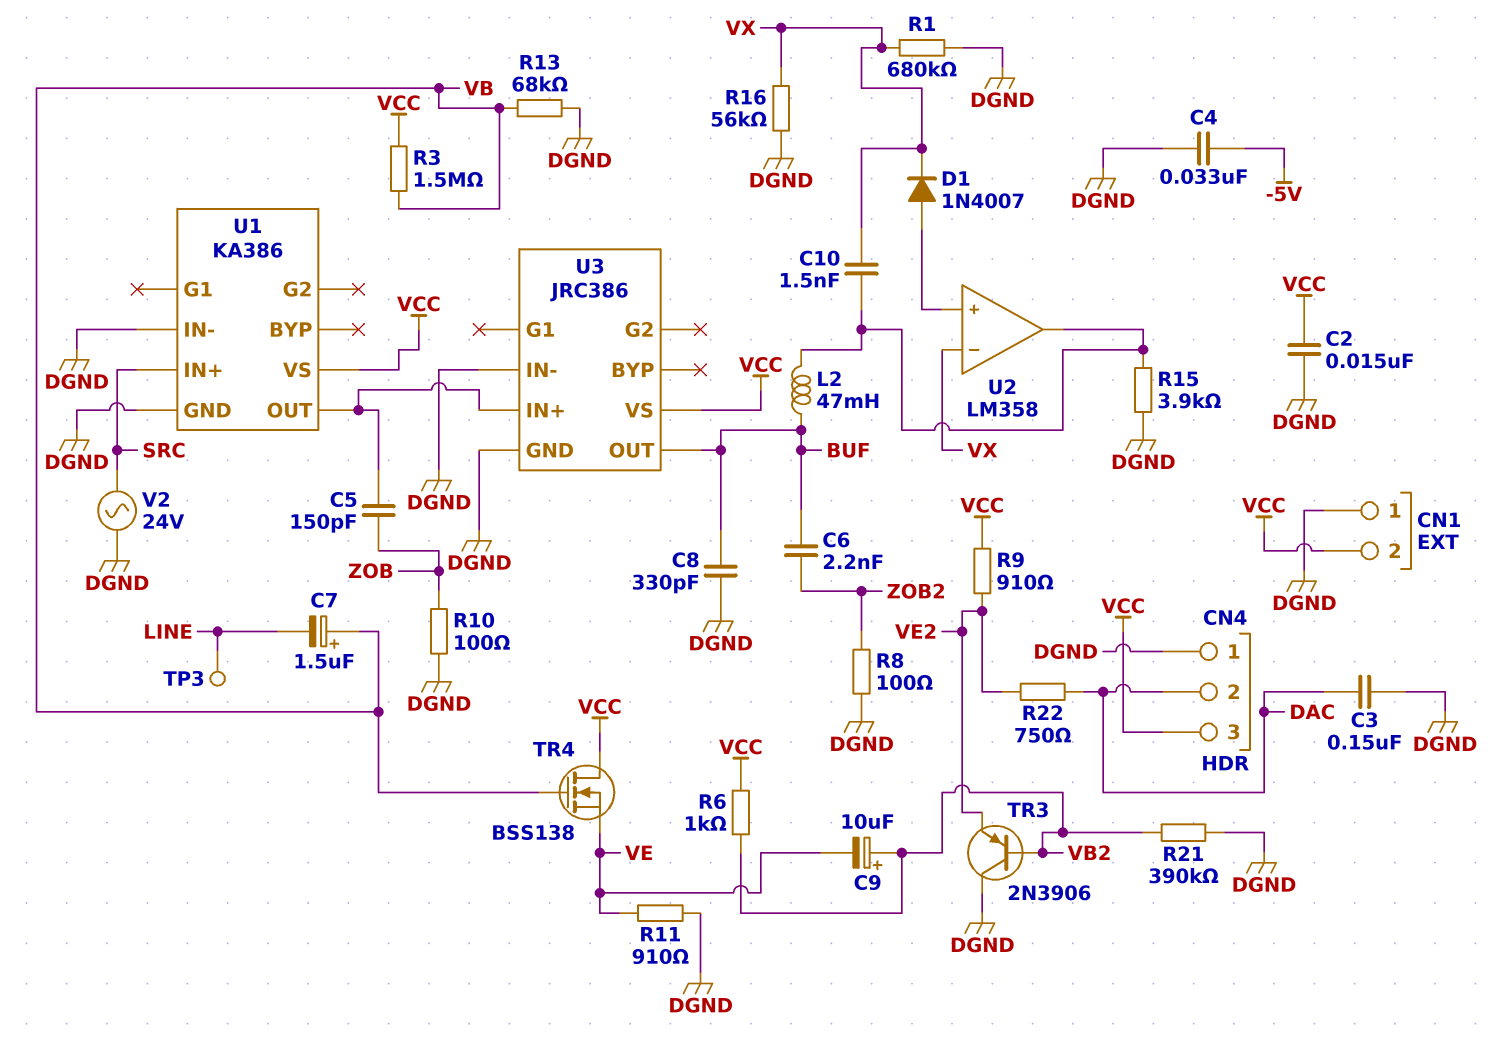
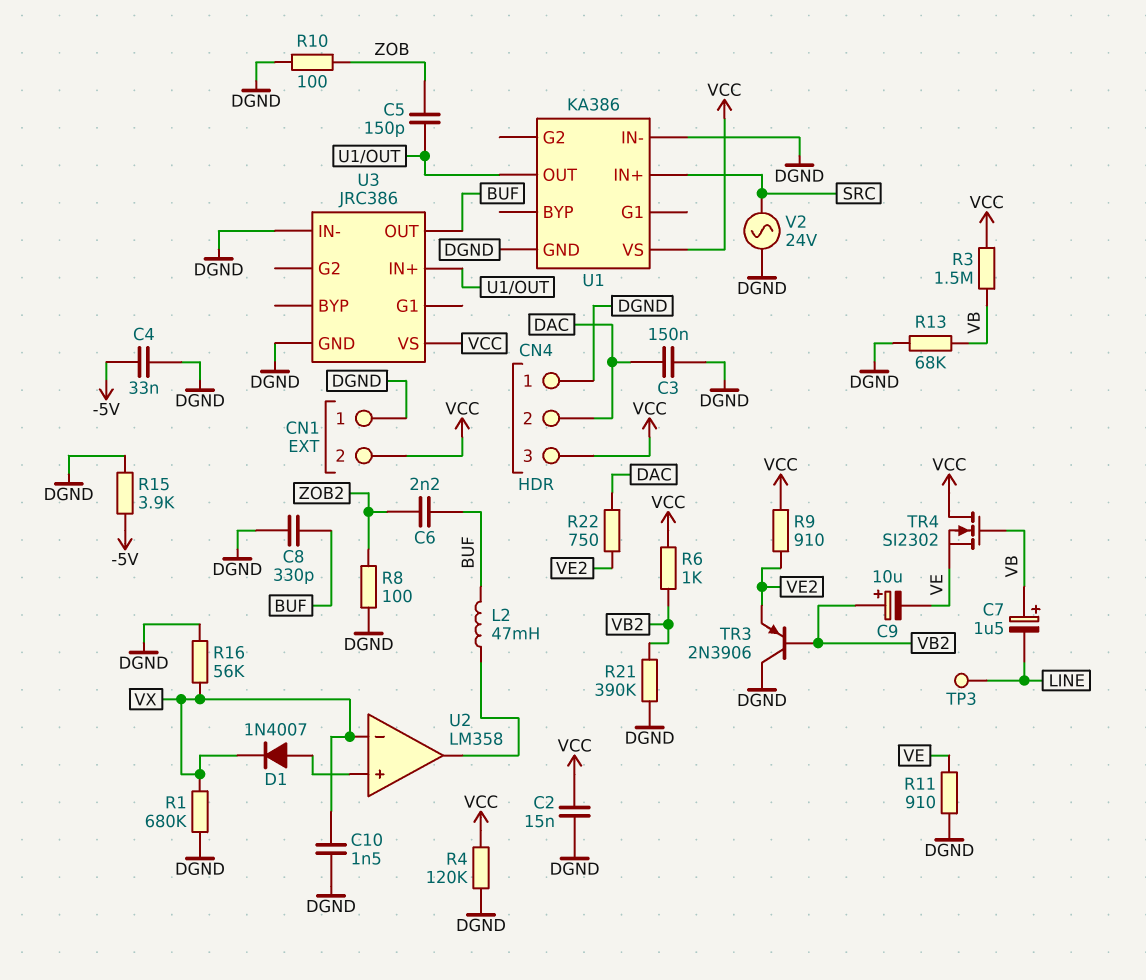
C10: 1.5nF (U2/out, VX) -> 1.5nF (DGND, VX)
R4: none -> 120k (DGND, VCC)
R15: 3.9k (DGND, U2/out) -> 3.9k (-5V, DGND)
TR4: NMOS BSS138 (G VB, D VCC, S VE) -> NMOS SI2302 (G VB, D VCC, S VE)

